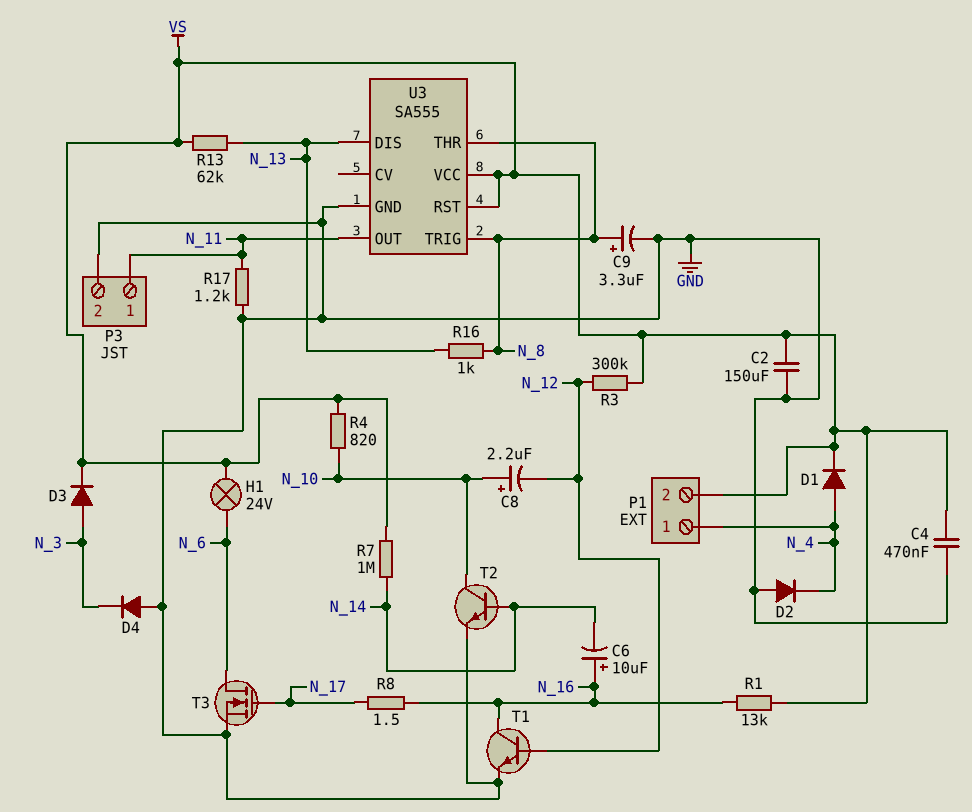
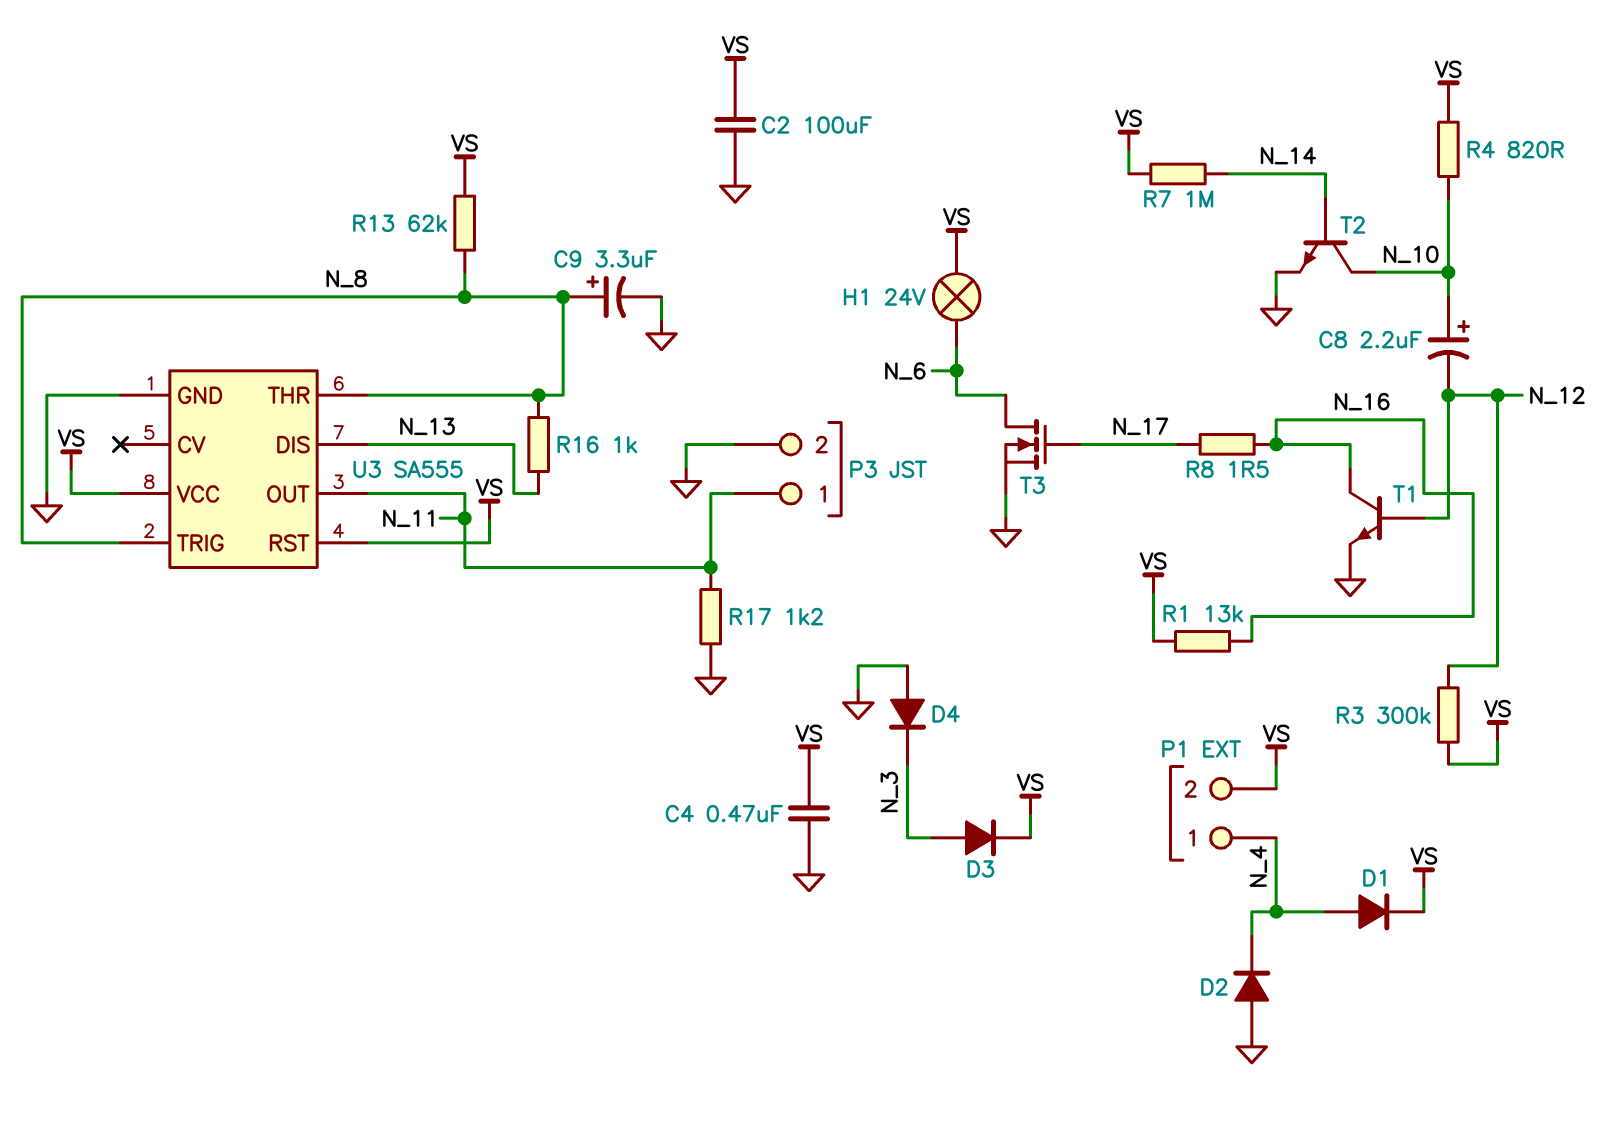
C2: 150uF (GND, VS) -> 100uF (GND, VS)
C6: 10uF (plus N_16, minus N_14) -> none
R13: 62k (N_13, VS) -> 62k (N_8, VS)

